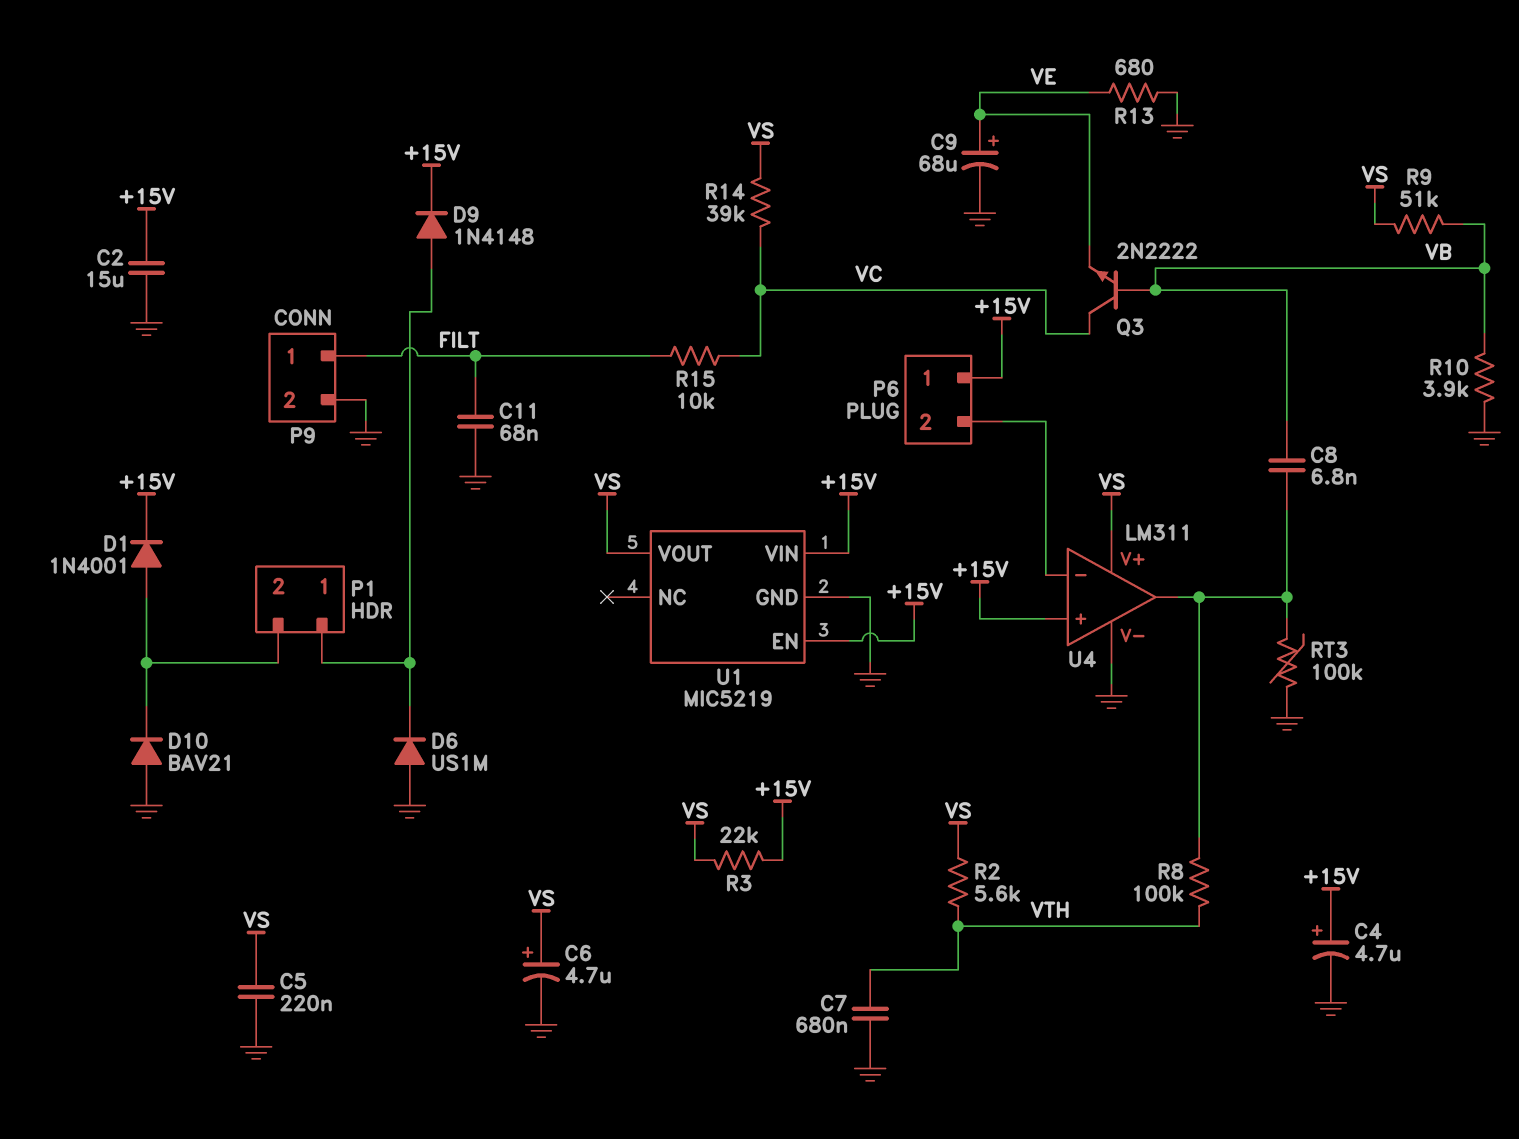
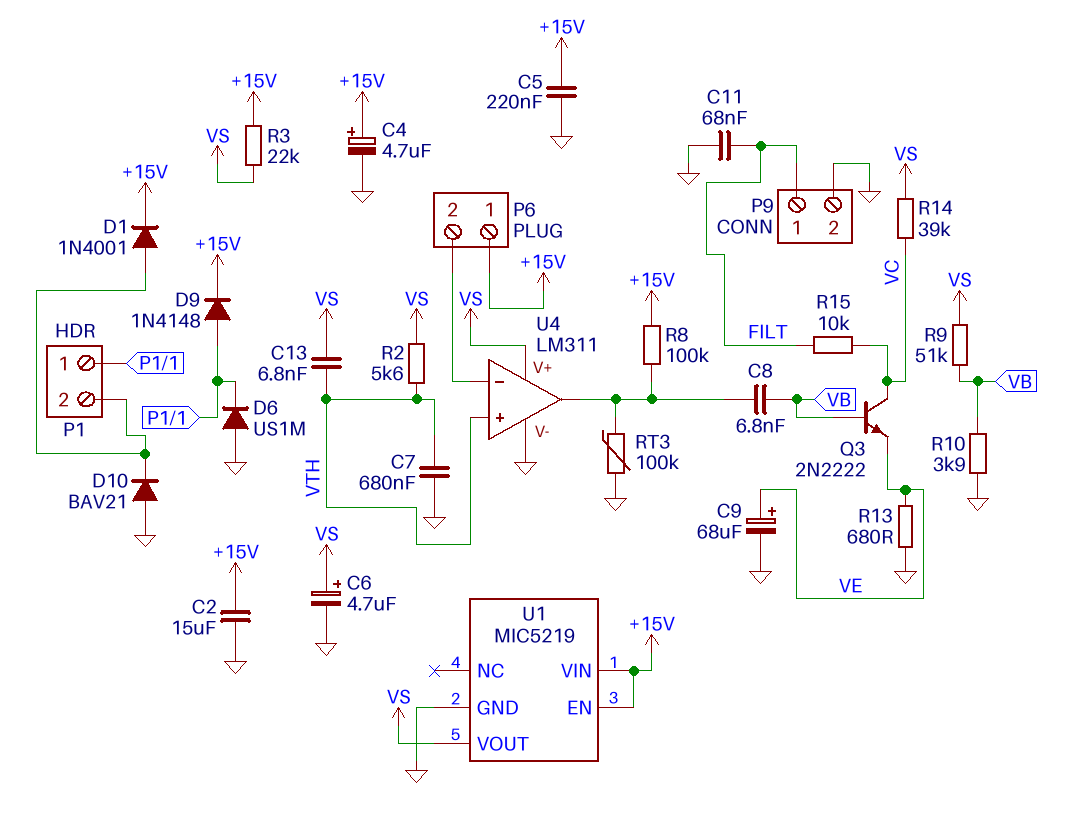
C5: 220nF (GND, VS) -> 220nF (+15V, GND)
C13: none -> 6.8nF (VS, VTH)
R8: 100k (U4/out, VTH) -> 100k (+15V, U4/out)
U4 pin in+: +15V -> VTH

